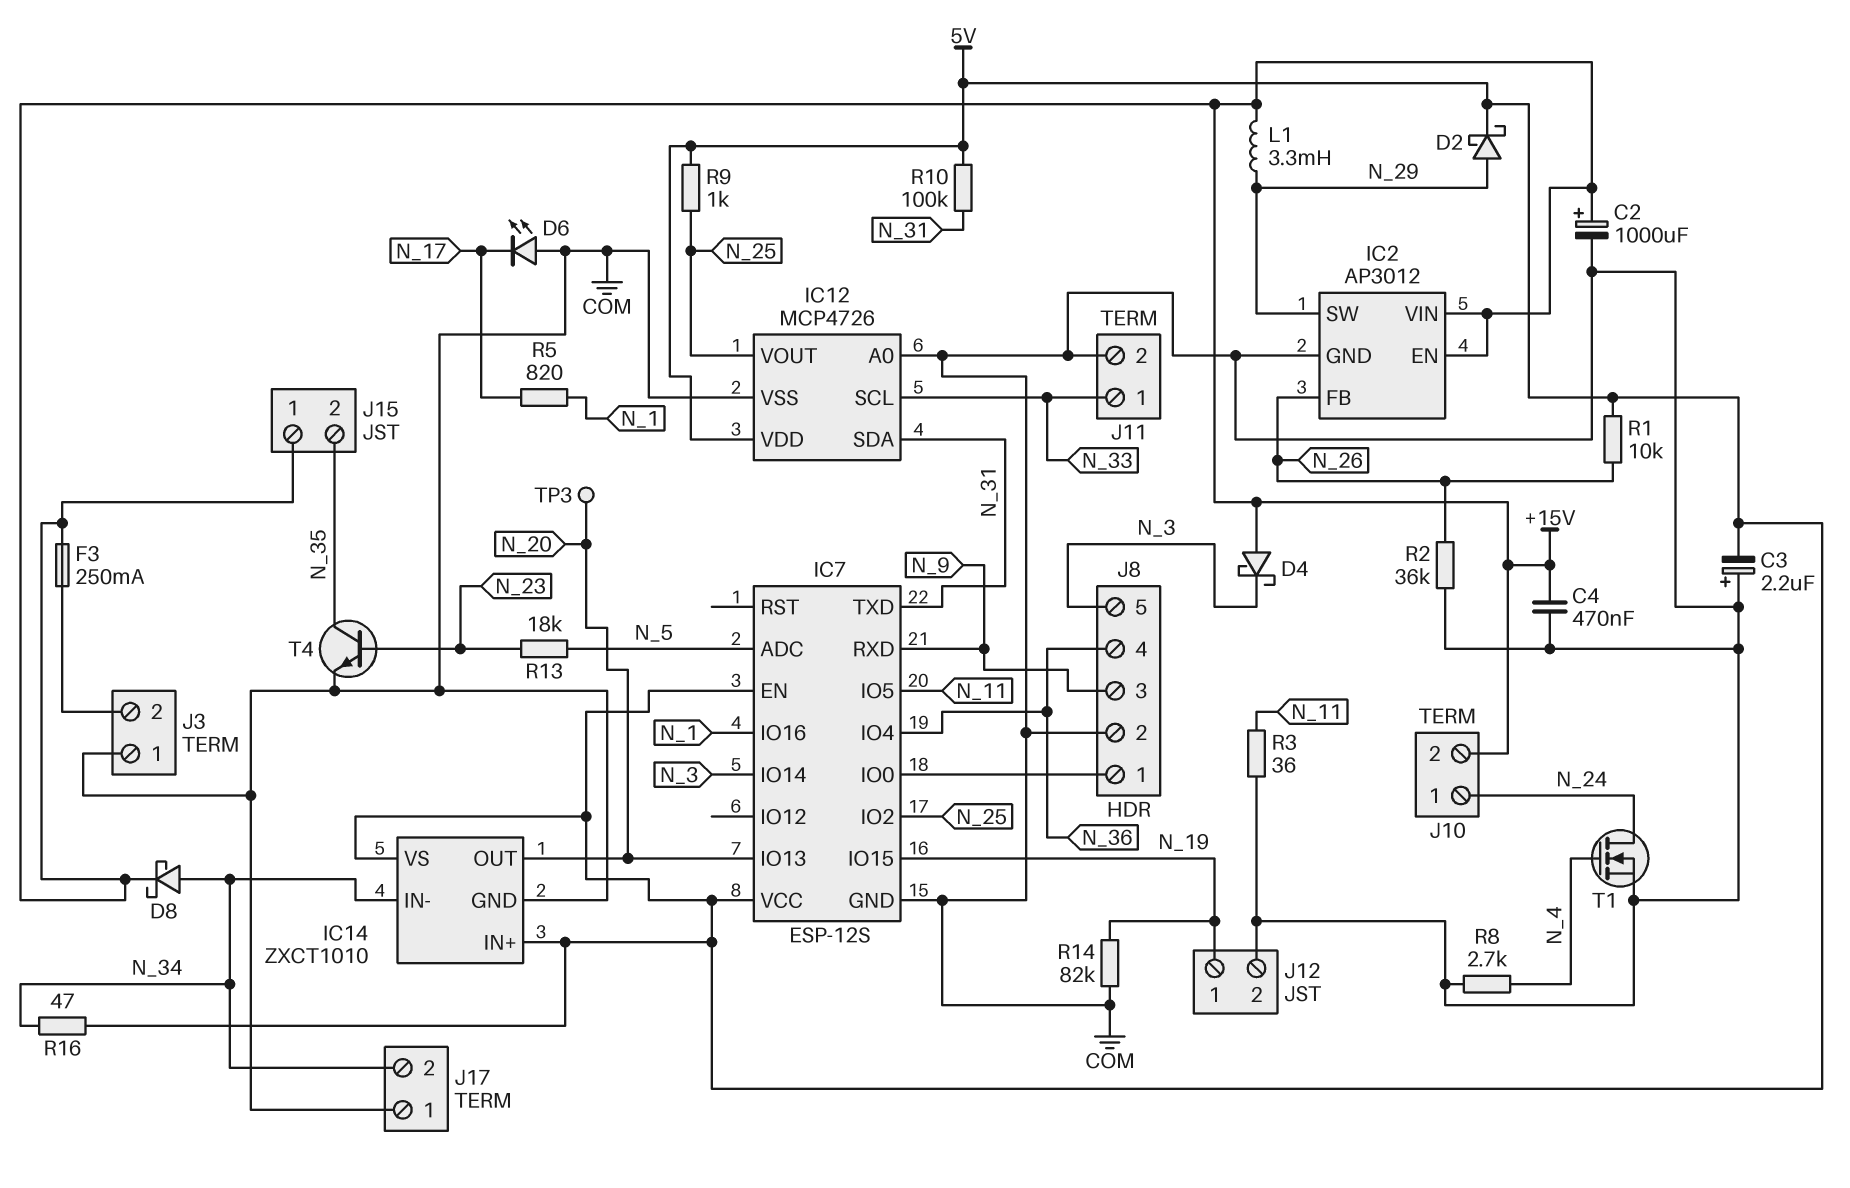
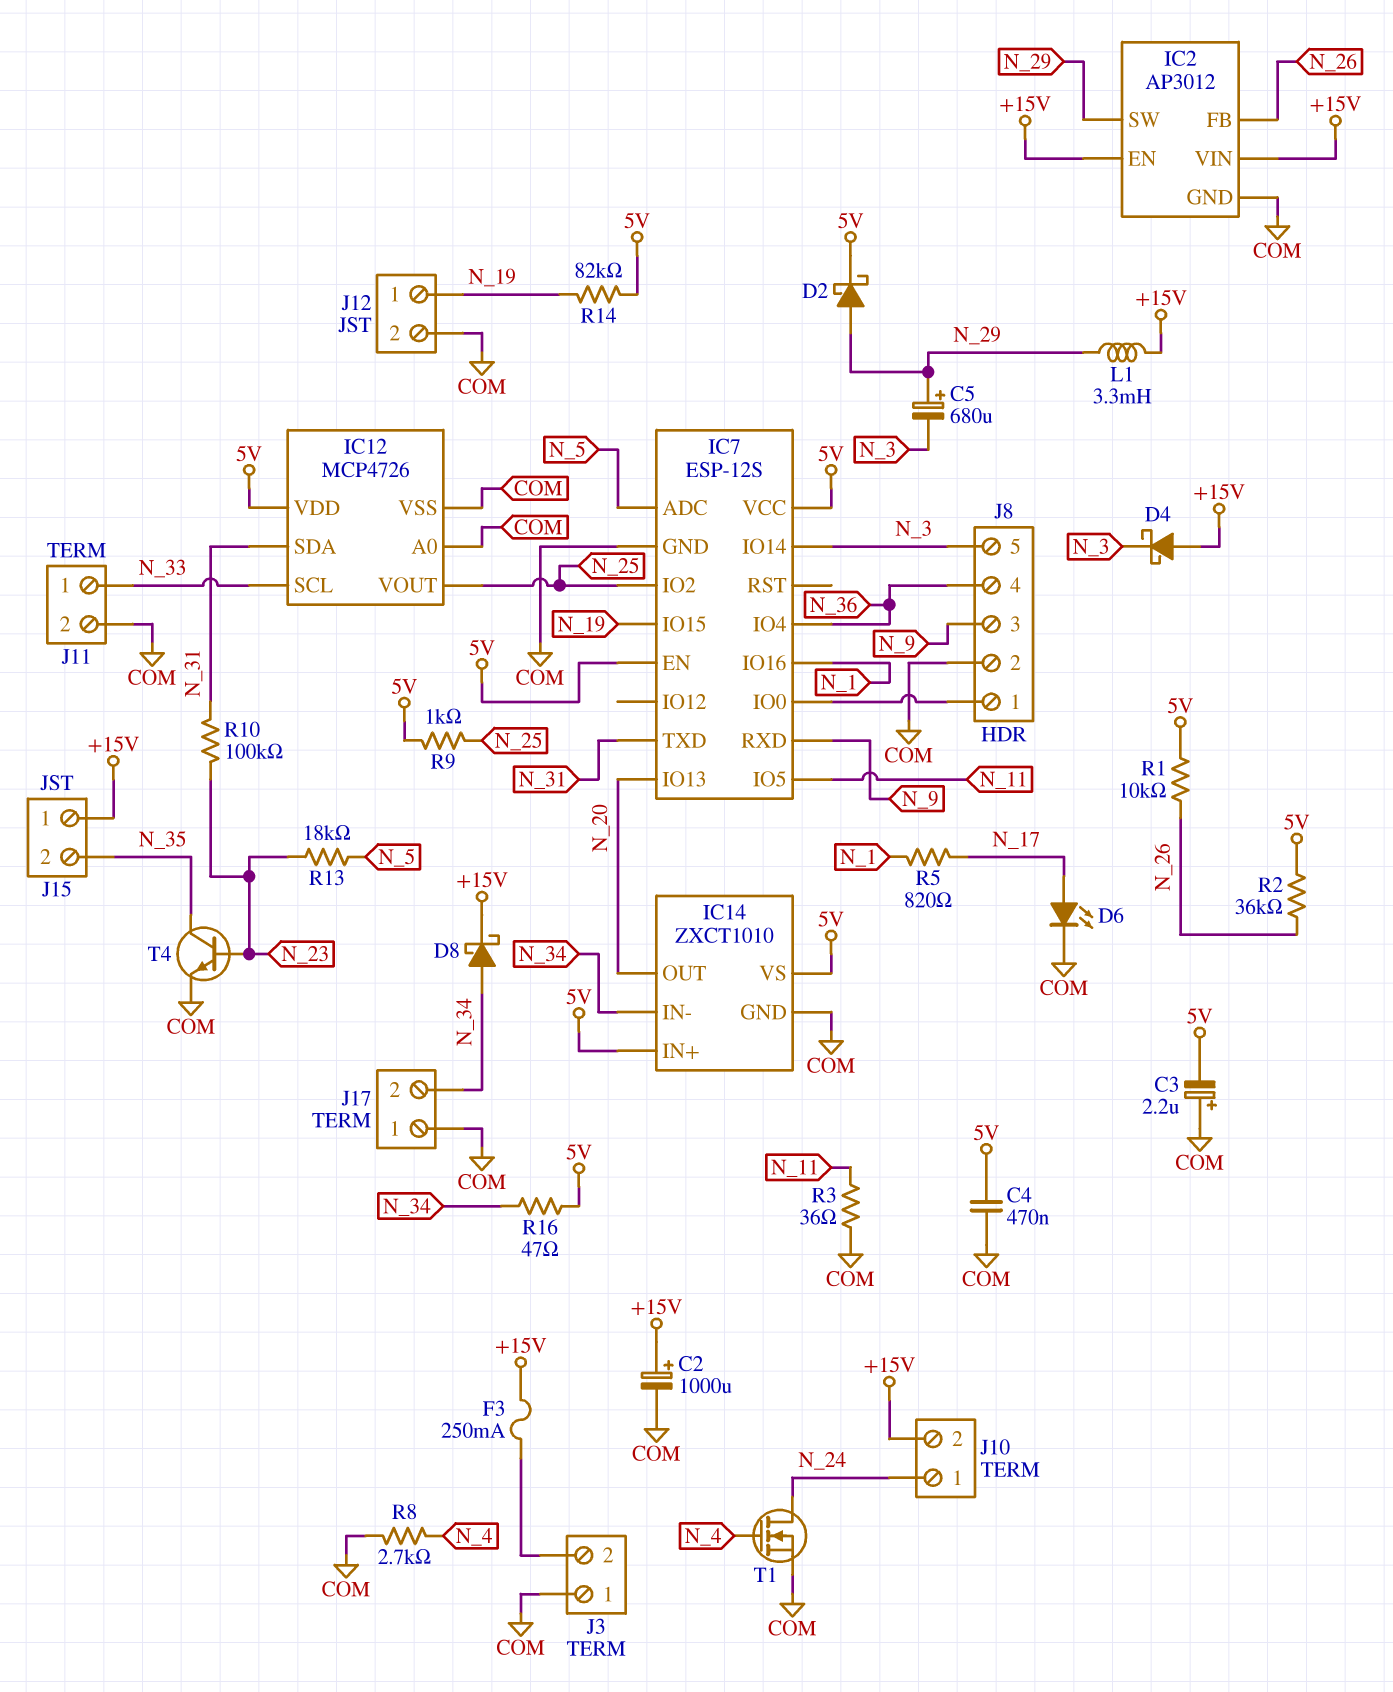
C4: 470nF (+15V, COM) -> 470nF (5V, COM)
C5: none -> 680uF (plus N_29, minus N_3)
D6: LED (A COM, K N_17) -> LED (A N_17, K COM)
R2: 36k (COM, N_26) -> 36k (5V, N_26)
R10: 100k (5V, N_31) -> 100k (N_23, N_31)
R14: 82k (COM, N_19) -> 82k (5V, N_19)
TP3: test point (N_20) -> none

